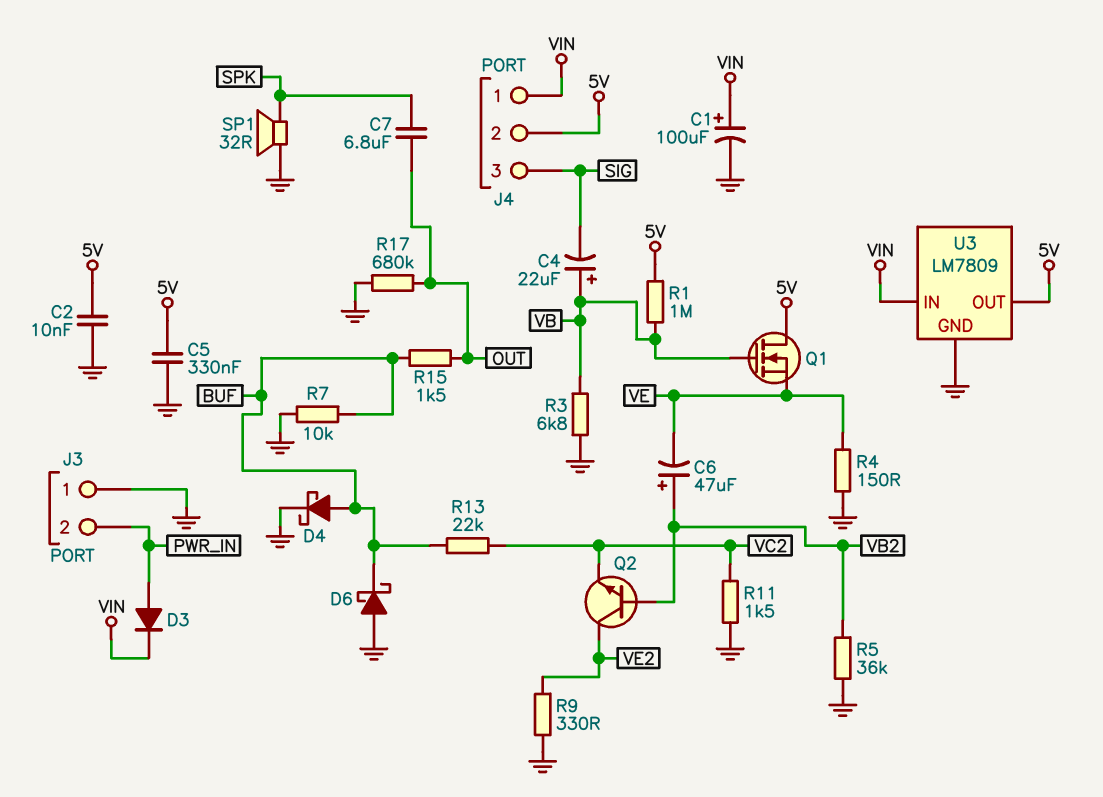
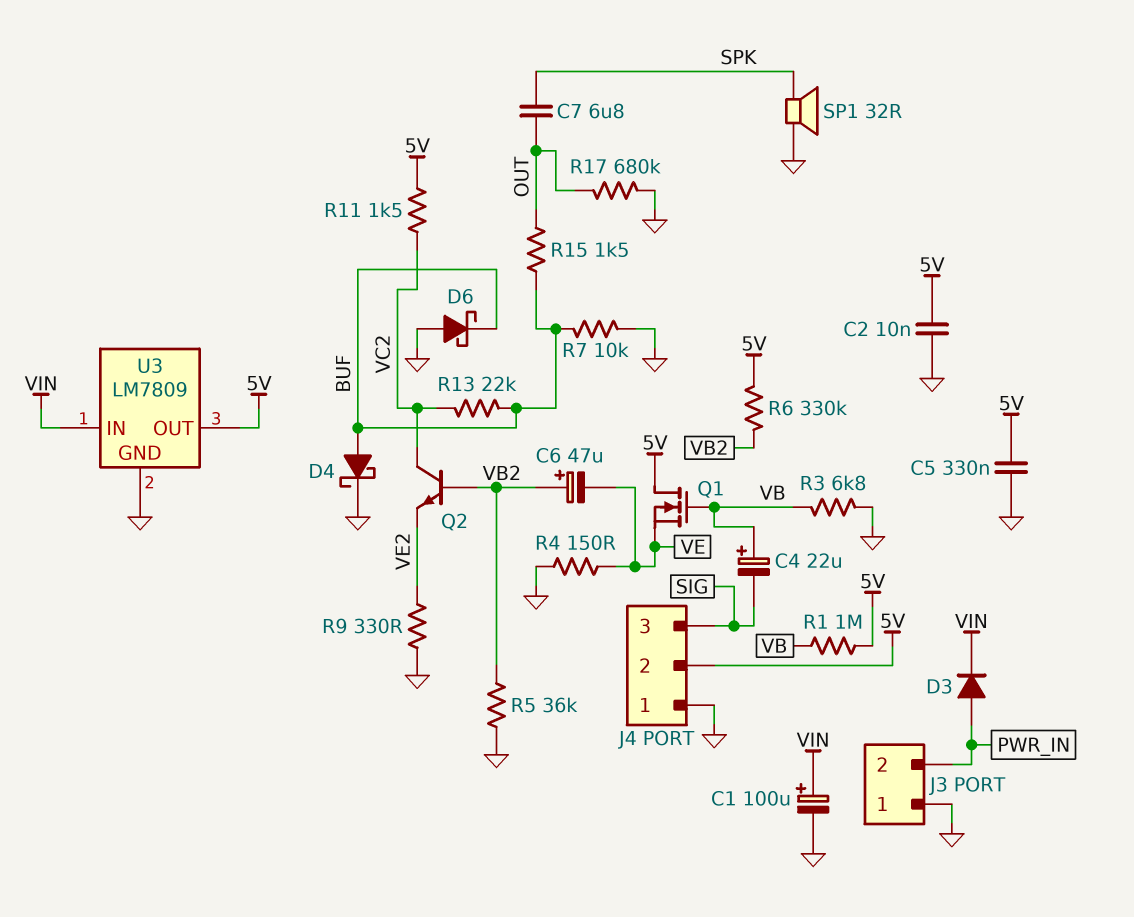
J4 pin 1: VIN -> GND
Q2: NPN (B VB2, C VE2, E VC2) -> NPN (B VB2, C VC2, E VE2)
R6: none -> 330k (5V, VB2)
R11: 1.5k (GND, VC2) -> 1.5k (5V, VC2)

